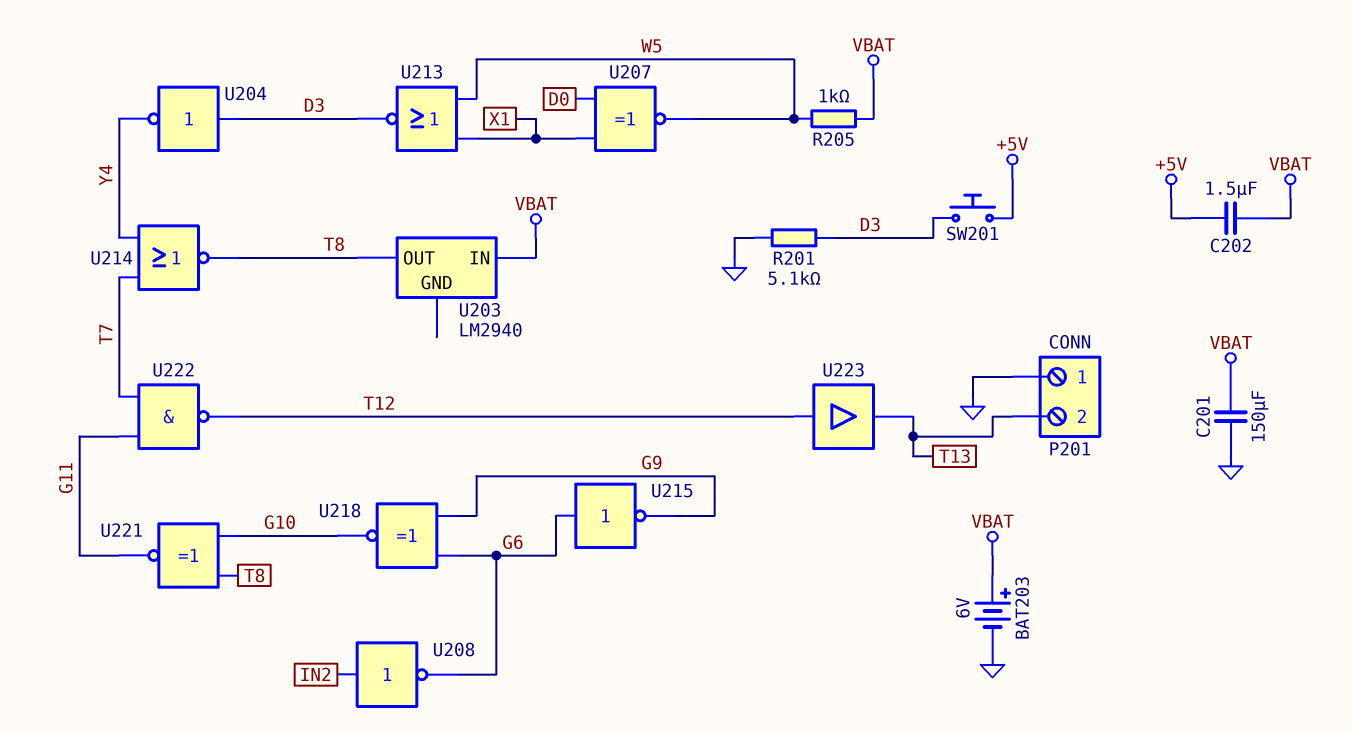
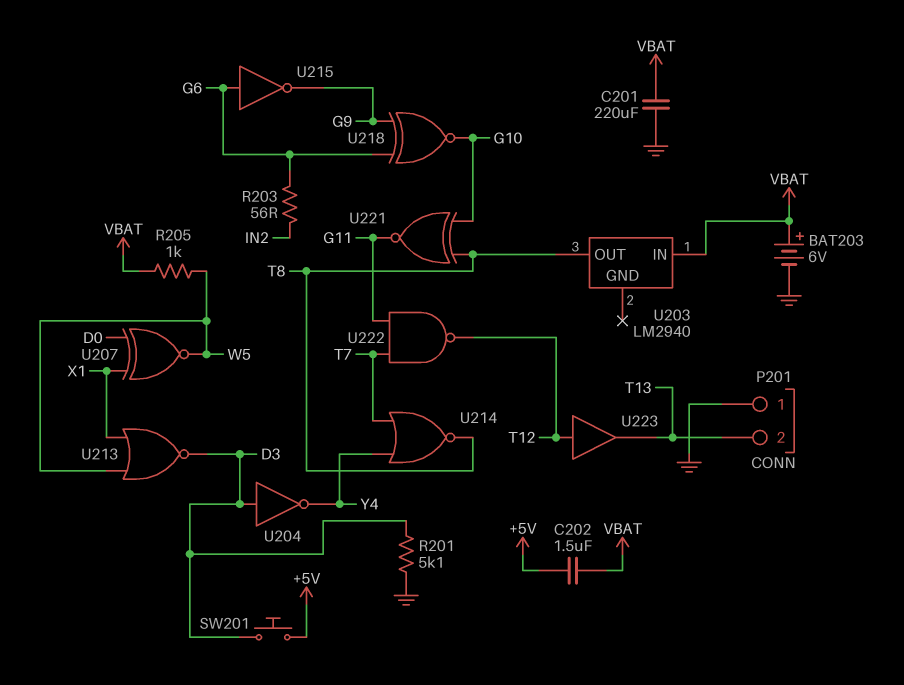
C201: 150uF (GND, VBAT) -> 220uF (GND, VBAT)
R203: none -> 56 (G6, IN2)
U208: NOT (in IN2, out G6) -> none

